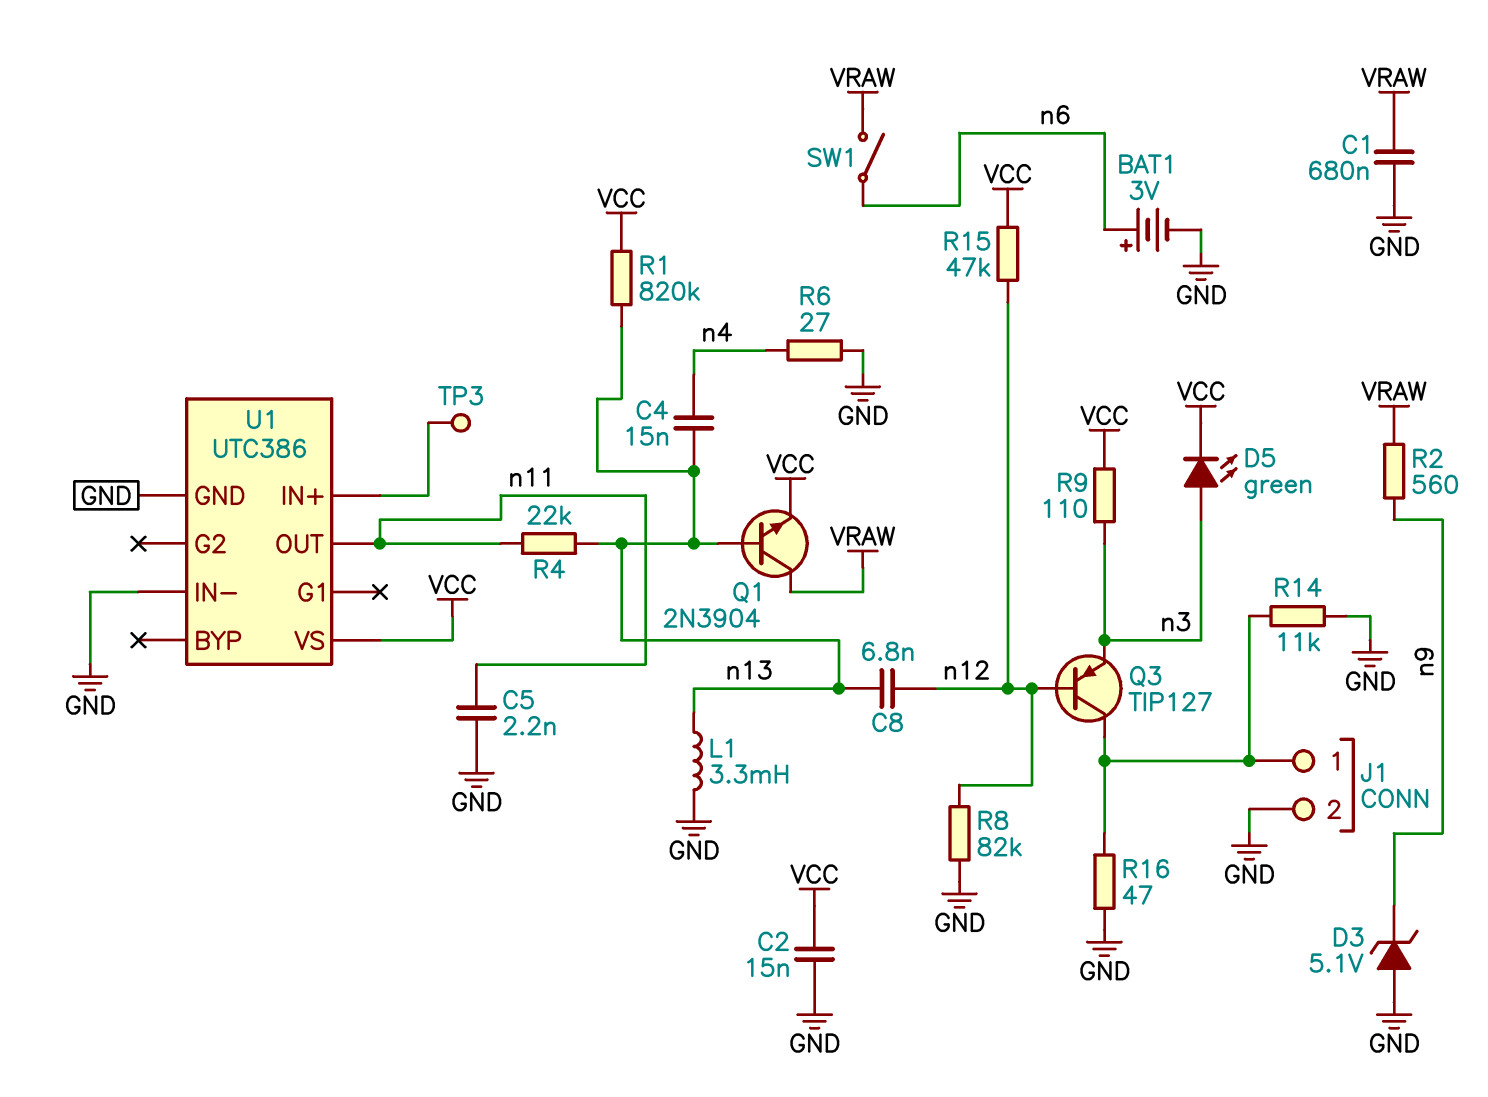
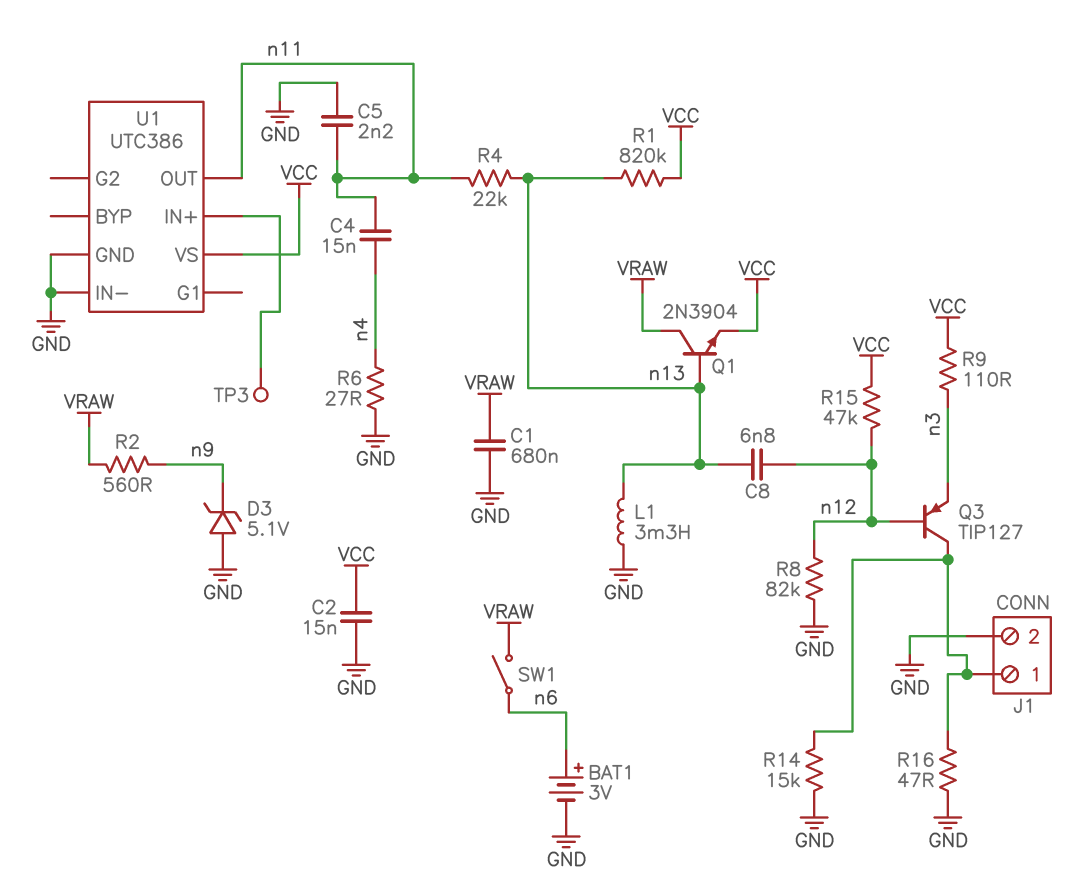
C4: 15nF (n4, n13) -> 15nF (n4, n11)
D5: LED green (A n3, K VCC) -> none
R14: 11k (GND, J1/1) -> 15k (GND, J1/1)

